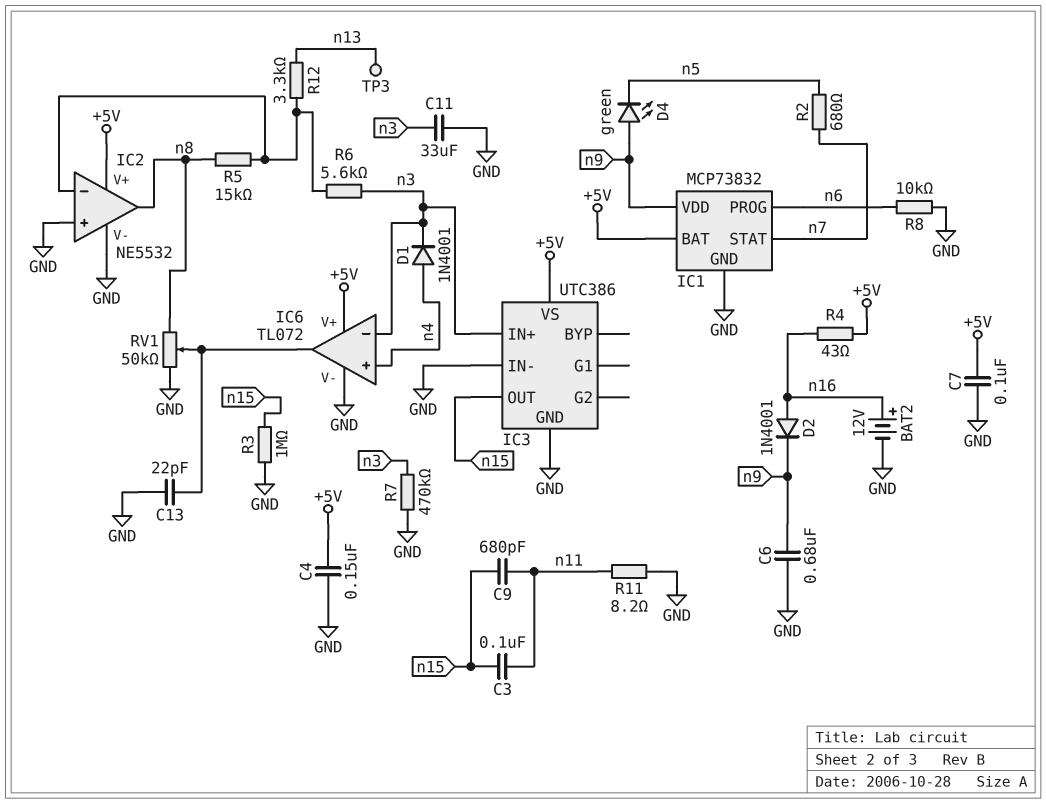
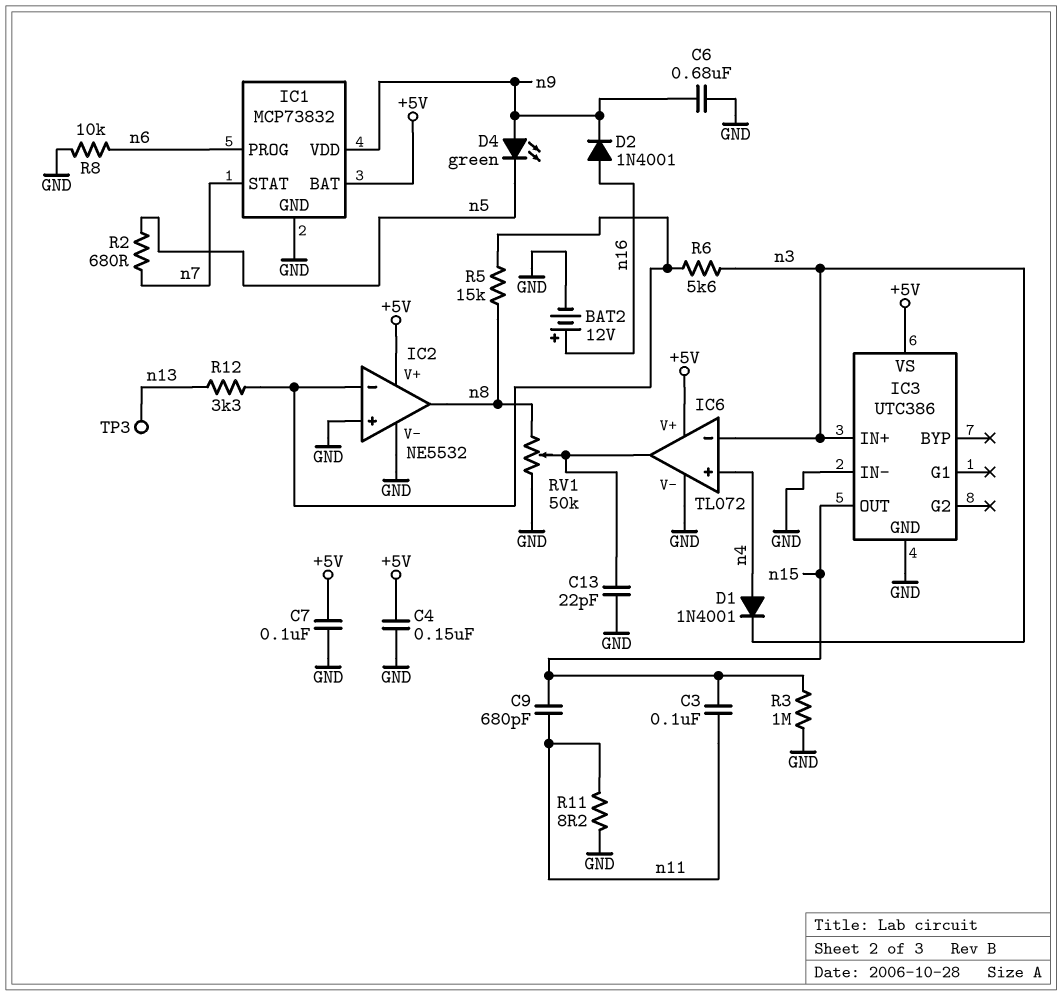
C11: 33uF (GND, n3) -> none
R4: 43 (+5V, n16) -> none
R7: 470k (GND, n3) -> none

